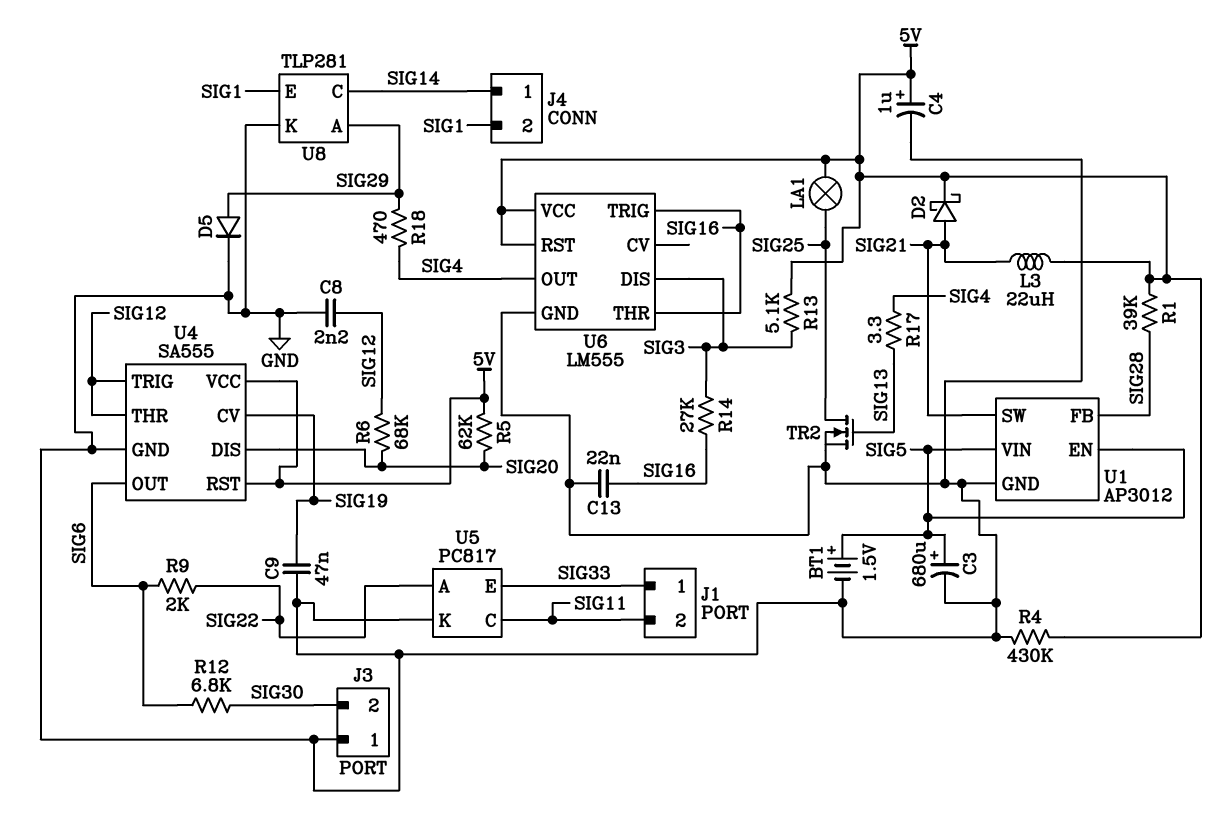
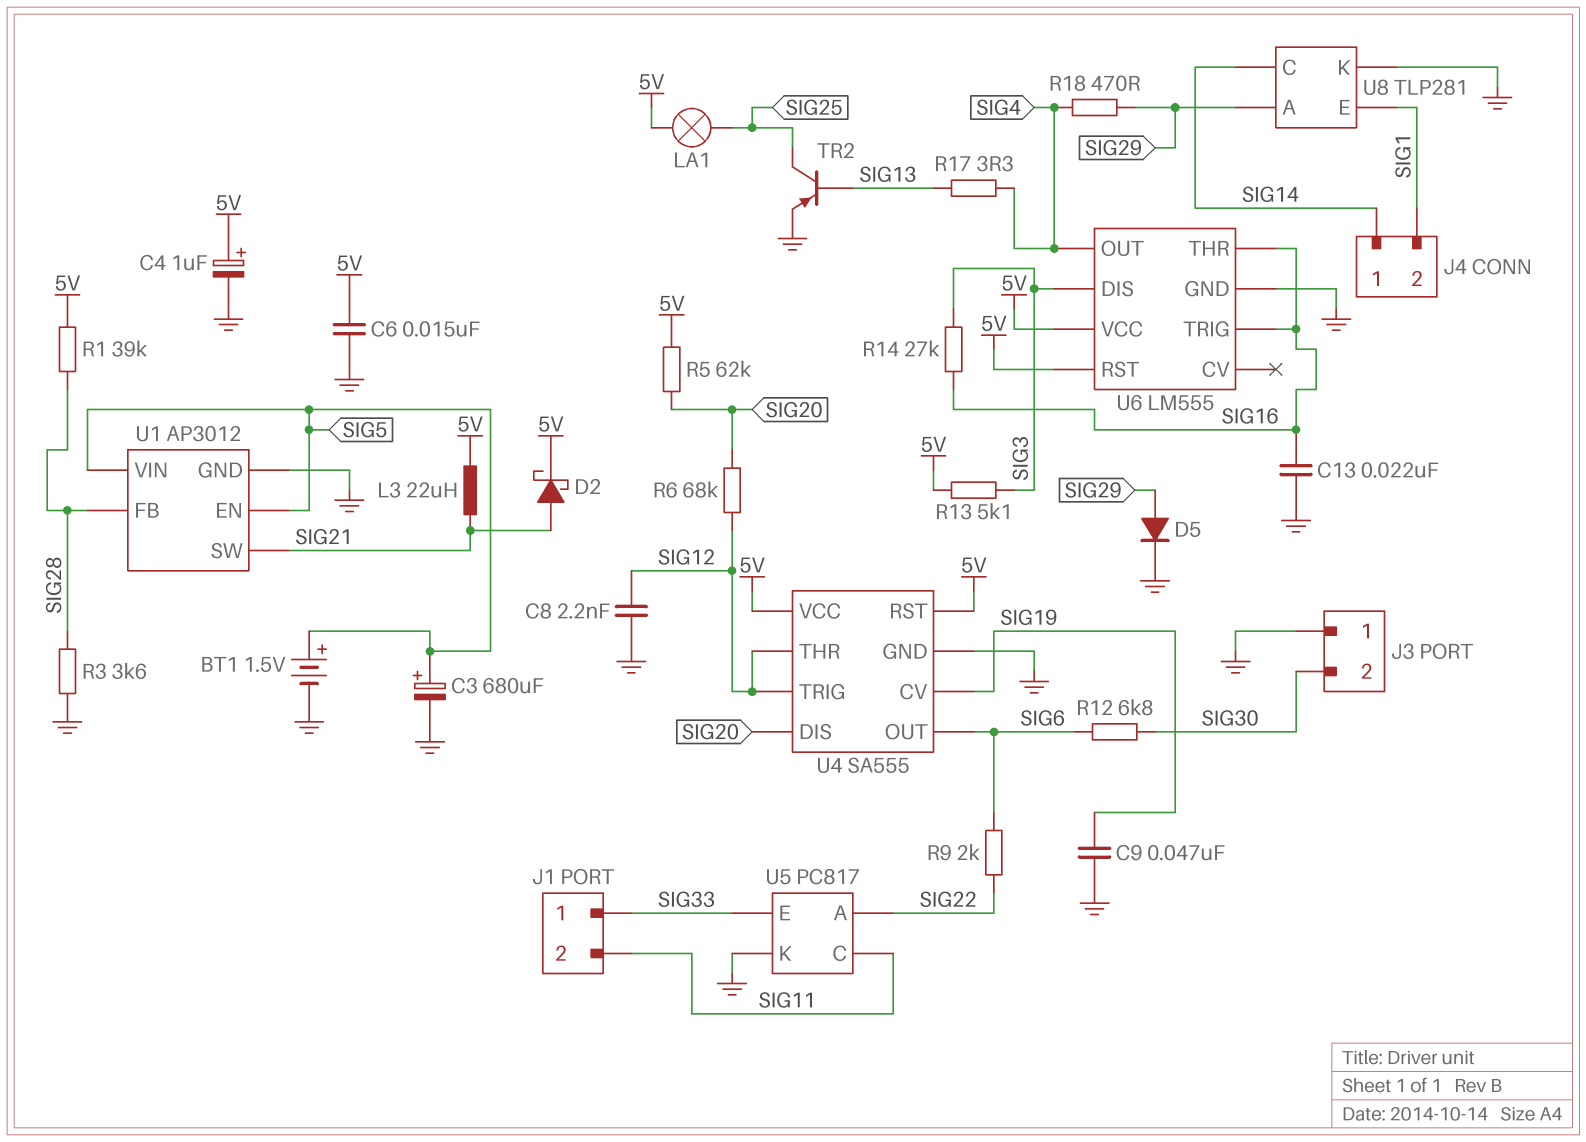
C6: none -> 15nF (5V, GND)
R3: none -> 3.6k (GND, SIG28)
R4: 430k (5V, GND) -> none
TR2: NMOS (G SIG13, D SIG25, S GND) -> PNP (B SIG13, C SIG25, E GND)

